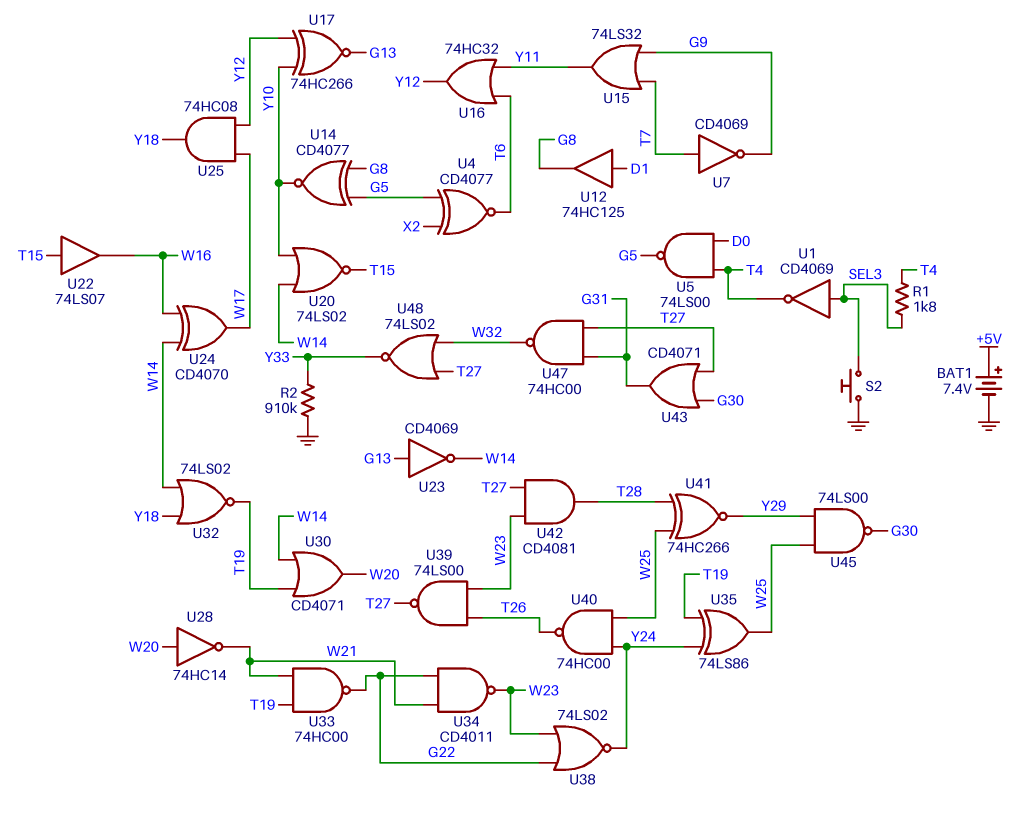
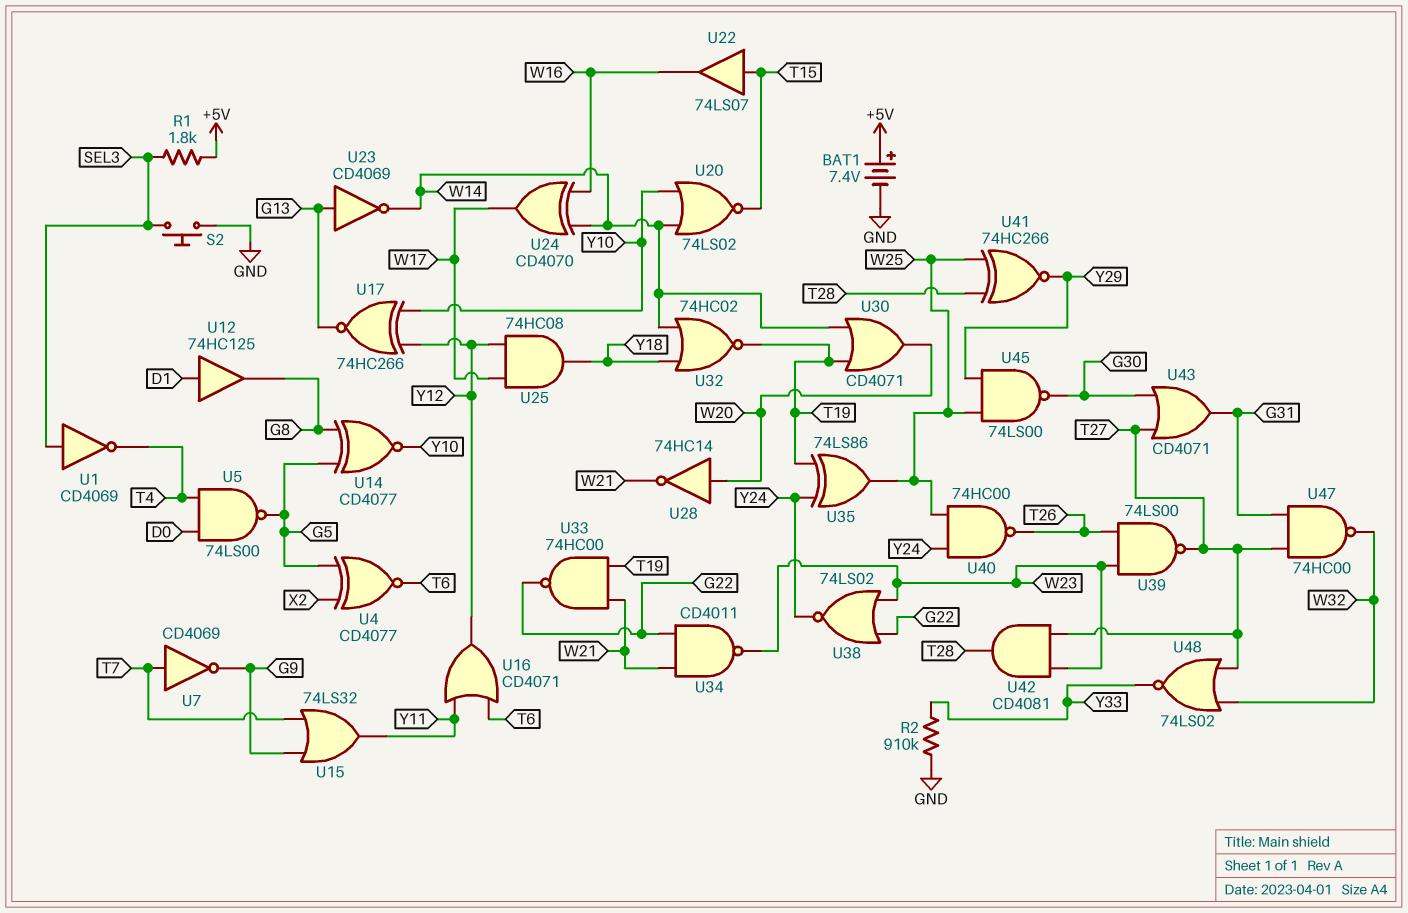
R1: 1.8k (SEL3, T4) -> 1.8k (+5V, SEL3)
U16: OR 74HC32 (in T6, in Y11, out Y12) -> OR CD4071 (in T6, in Y11, out Y12)
U32: NOR 74LS02 (in W14, in Y18, out T19) -> NOR 74HC02 (in W14, in Y18, out T19)

